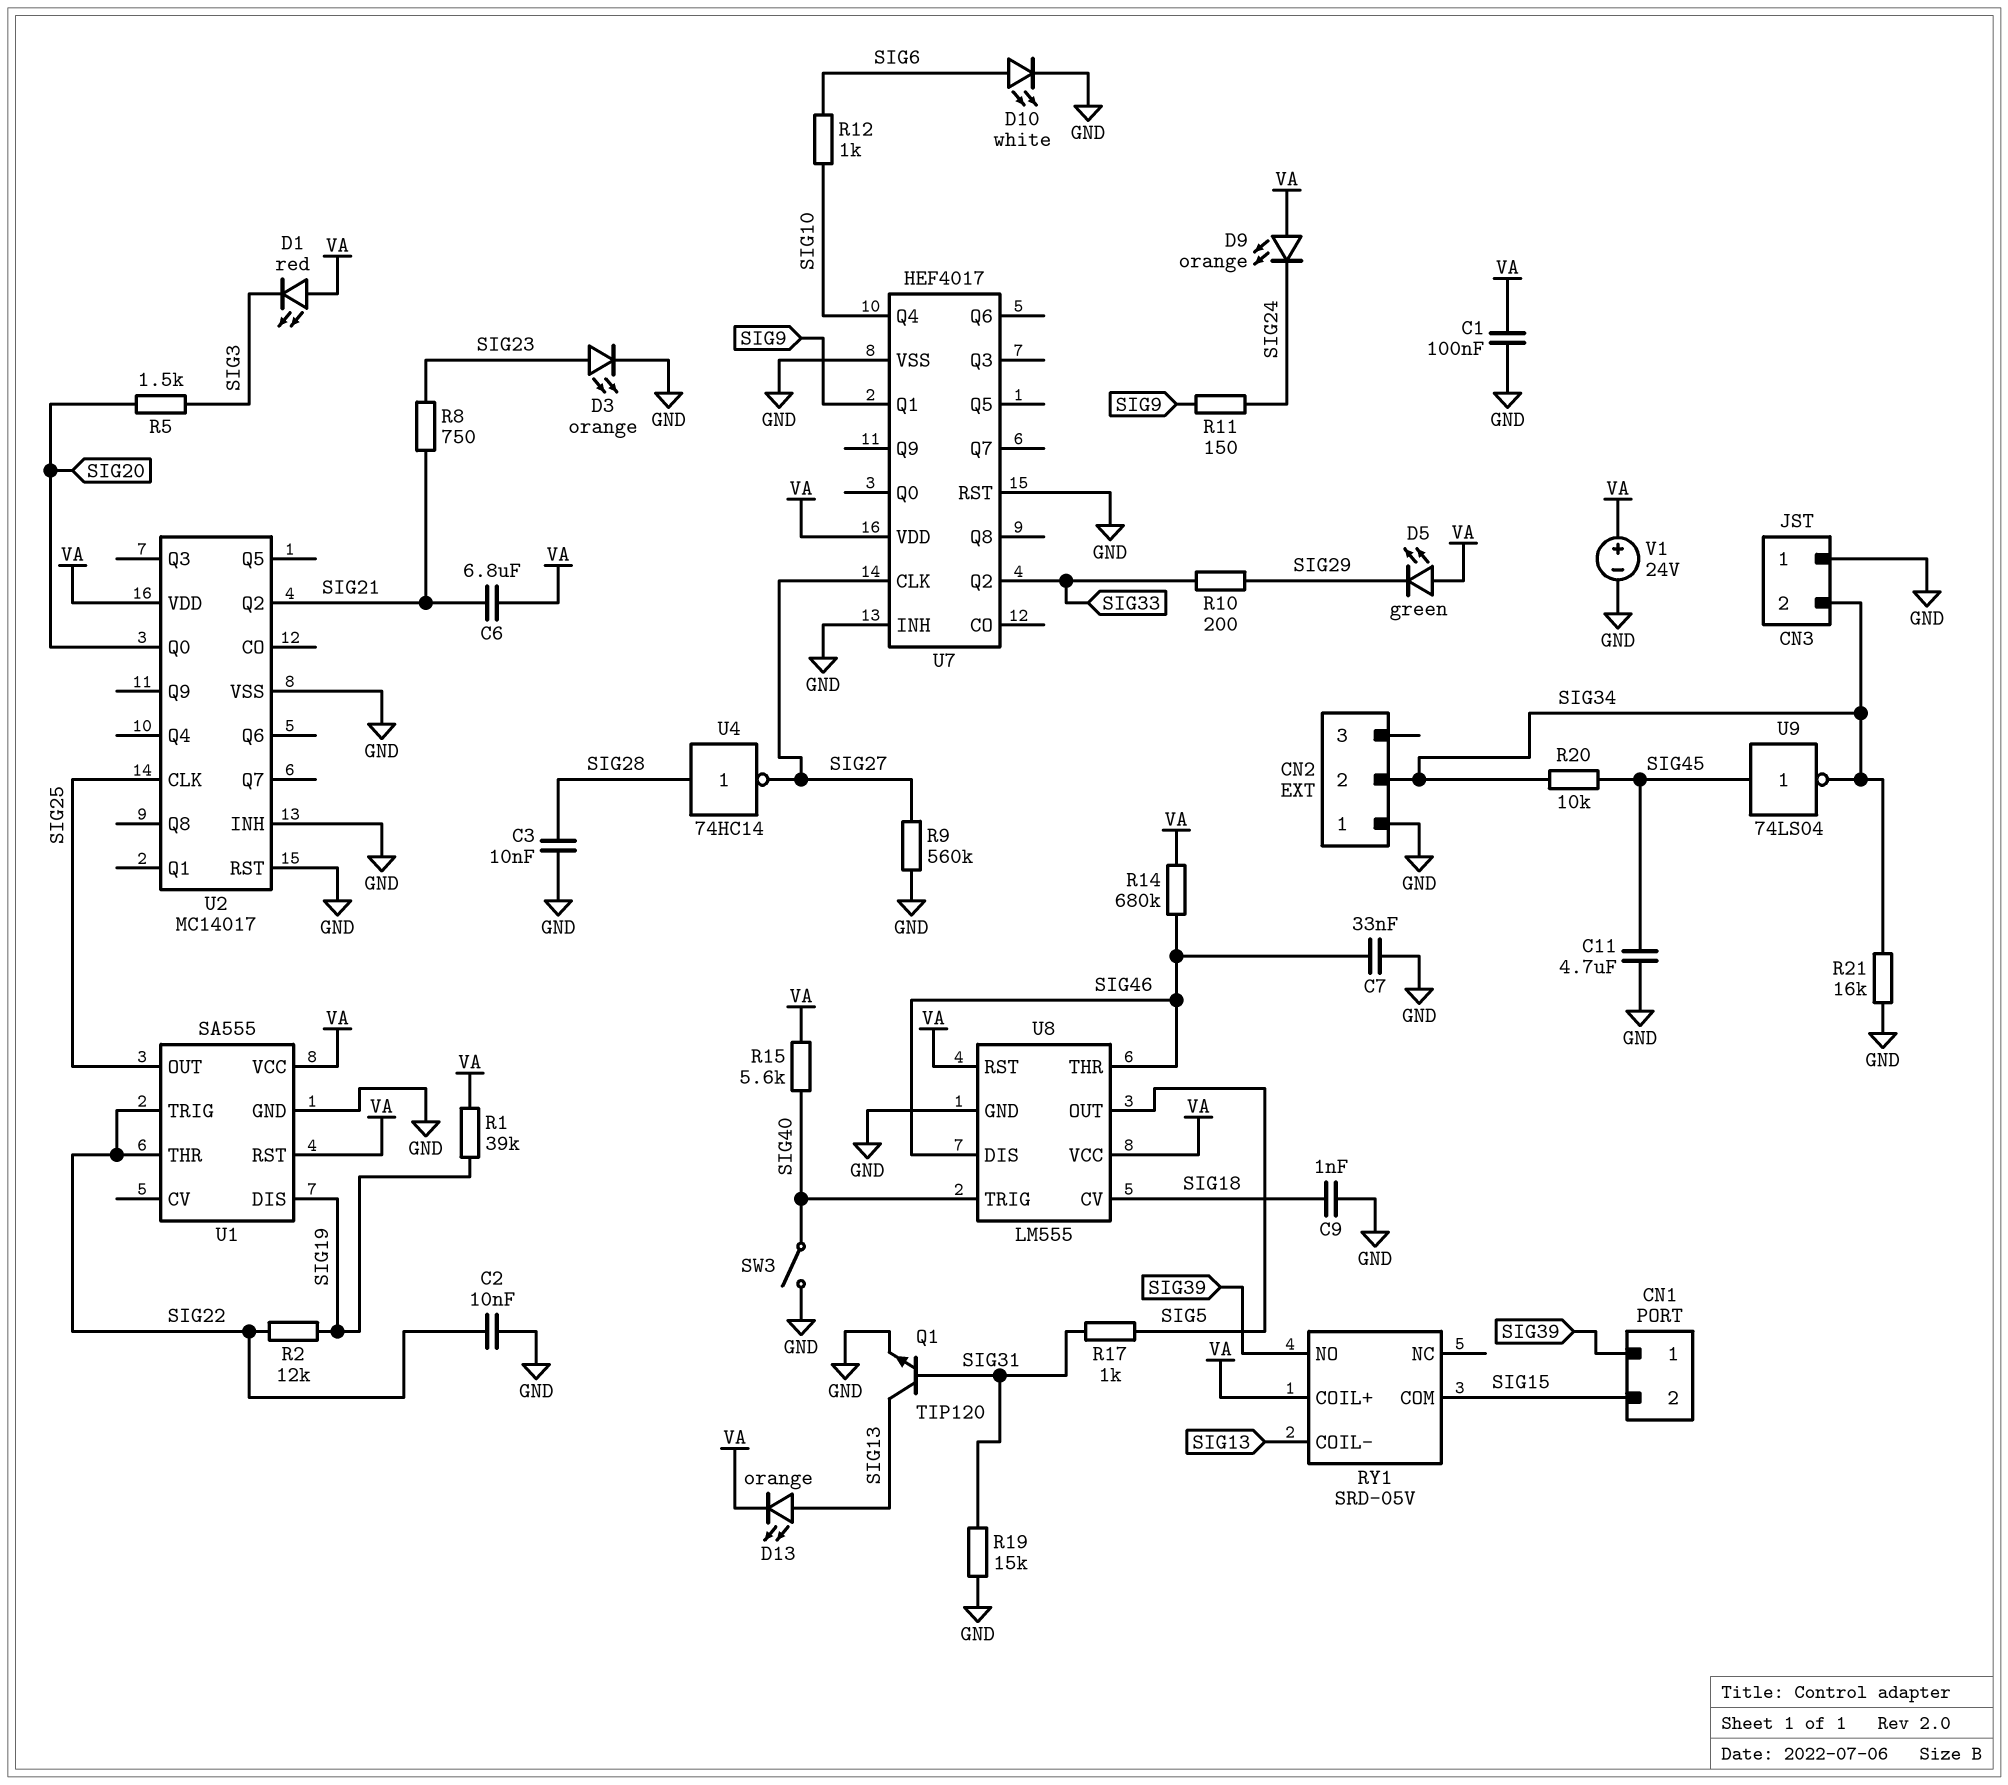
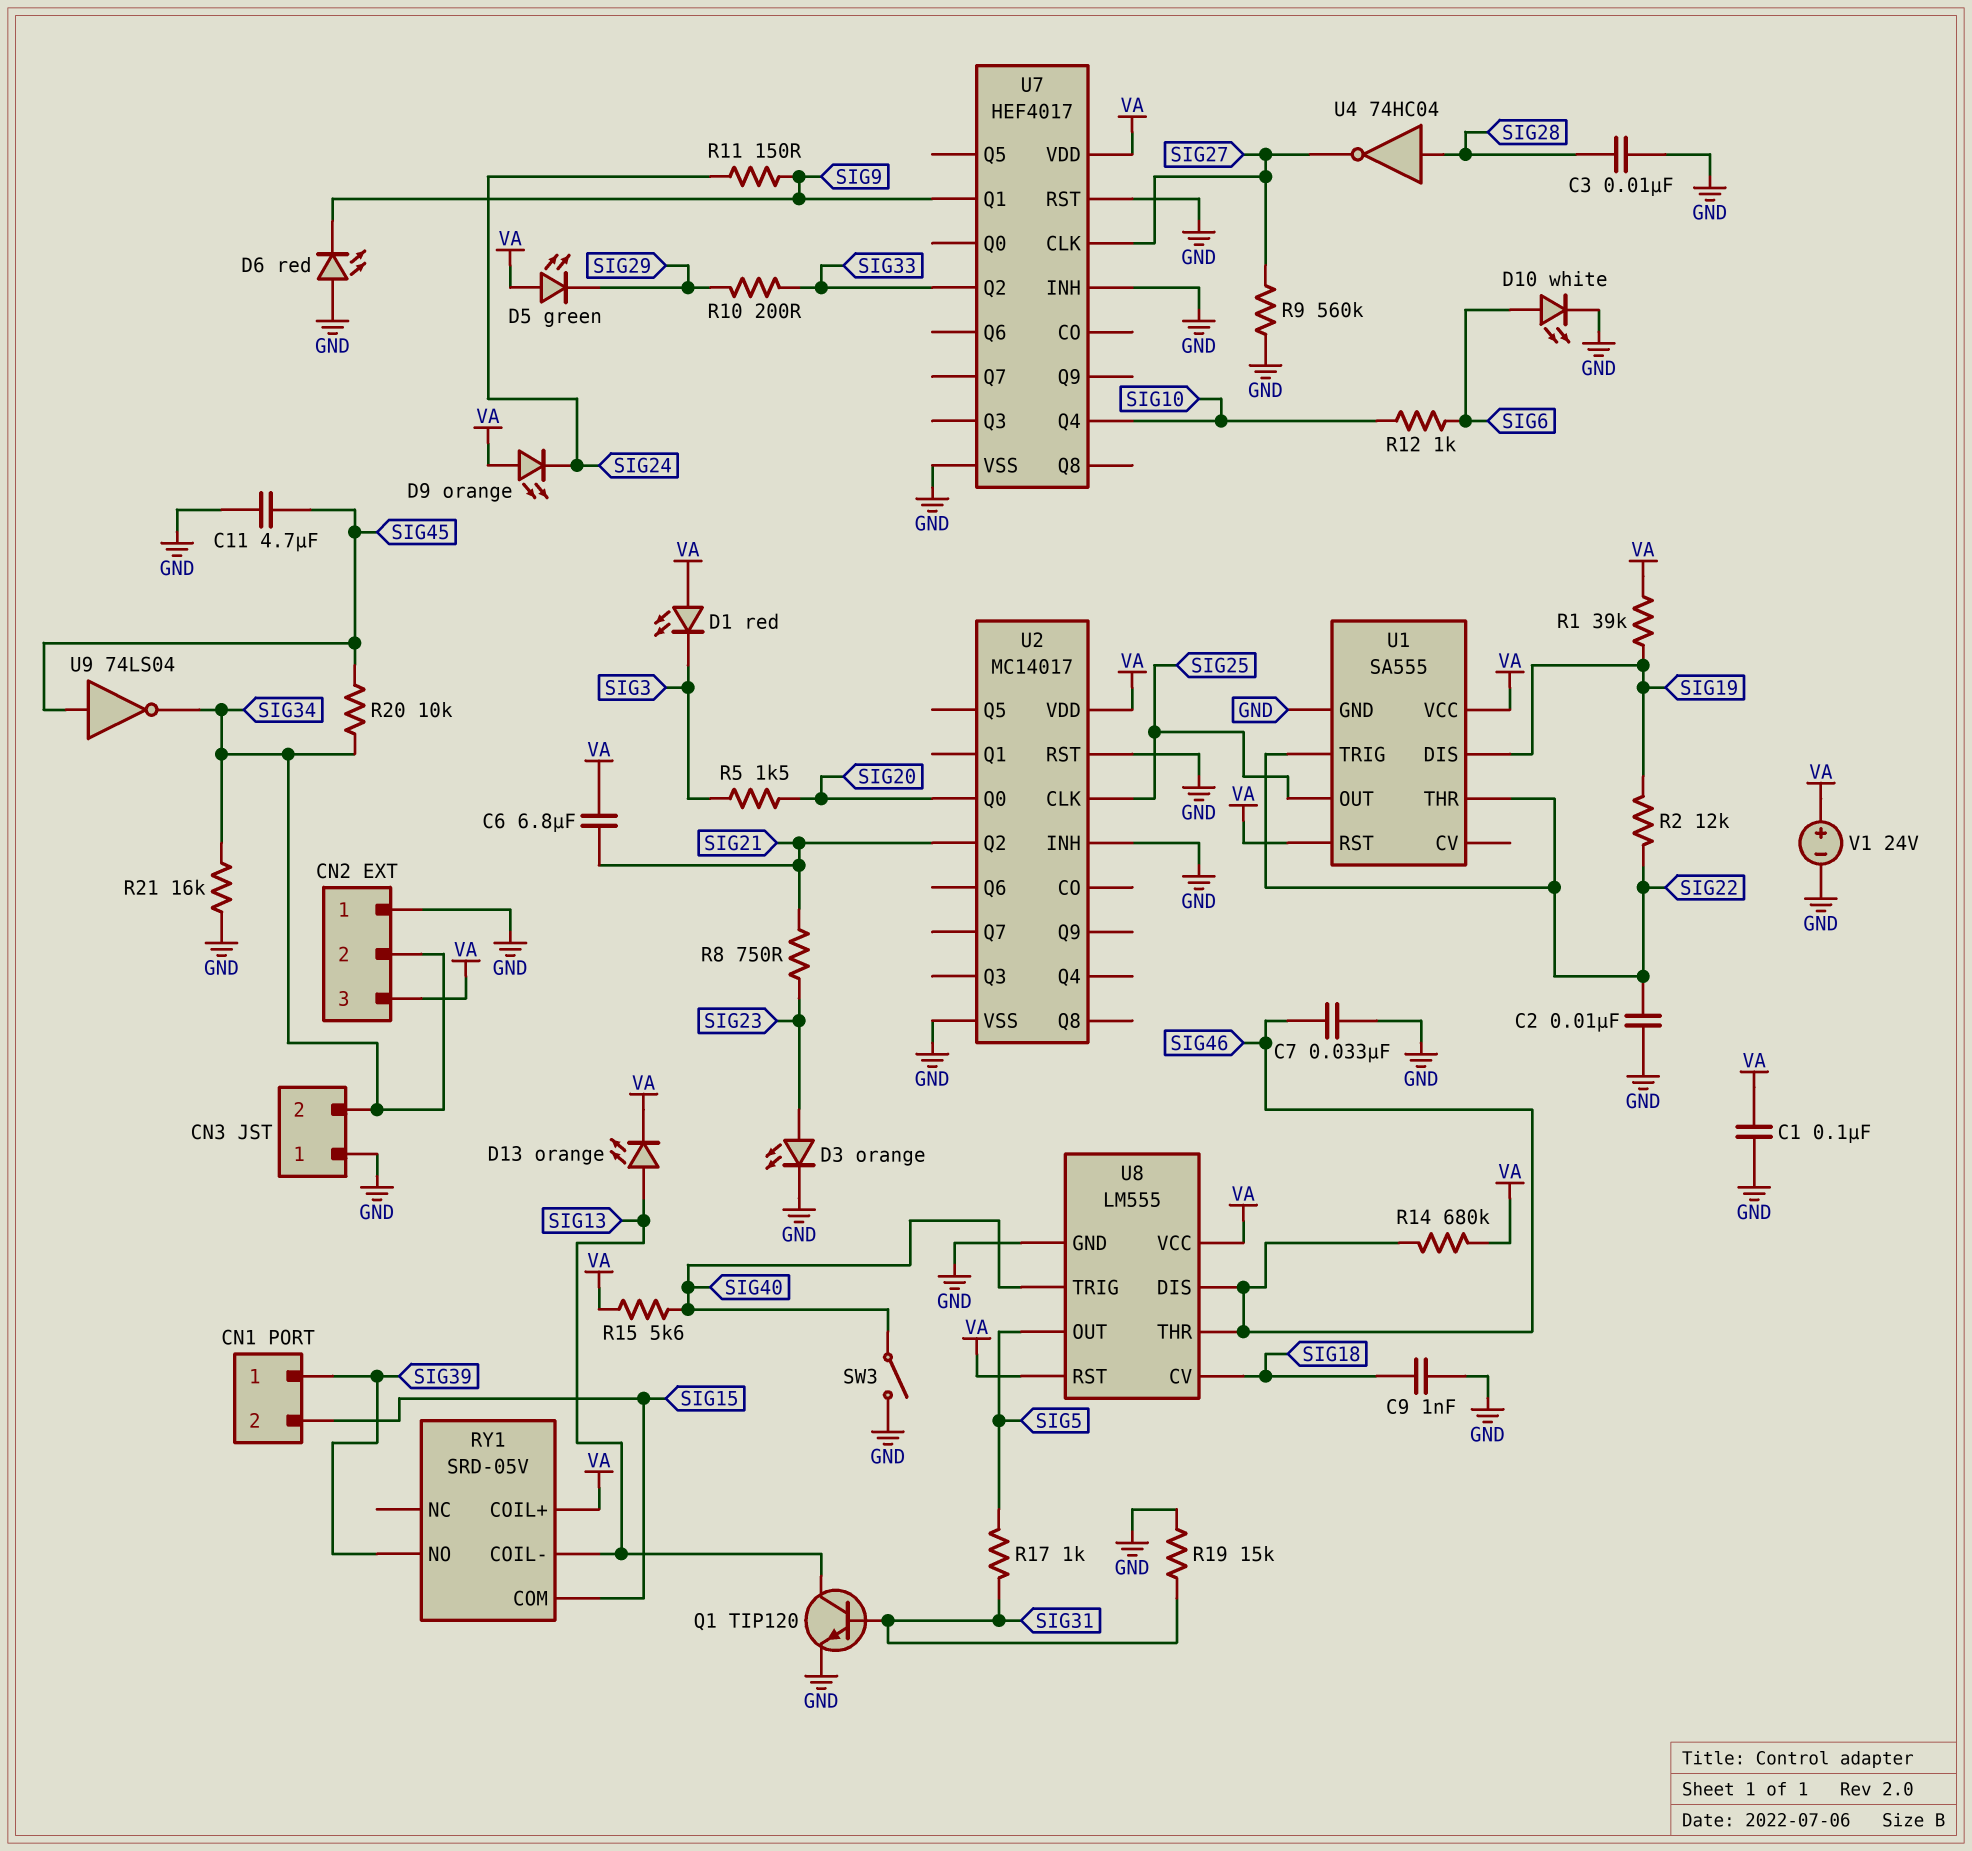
CN2 pin 3: none -> VA
D6: none -> LED red (A GND, K SIG9)
U4: NOT 74HC14 (in SIG28, out SIG27) -> NOT 74HC04 (in SIG28, out SIG27)

